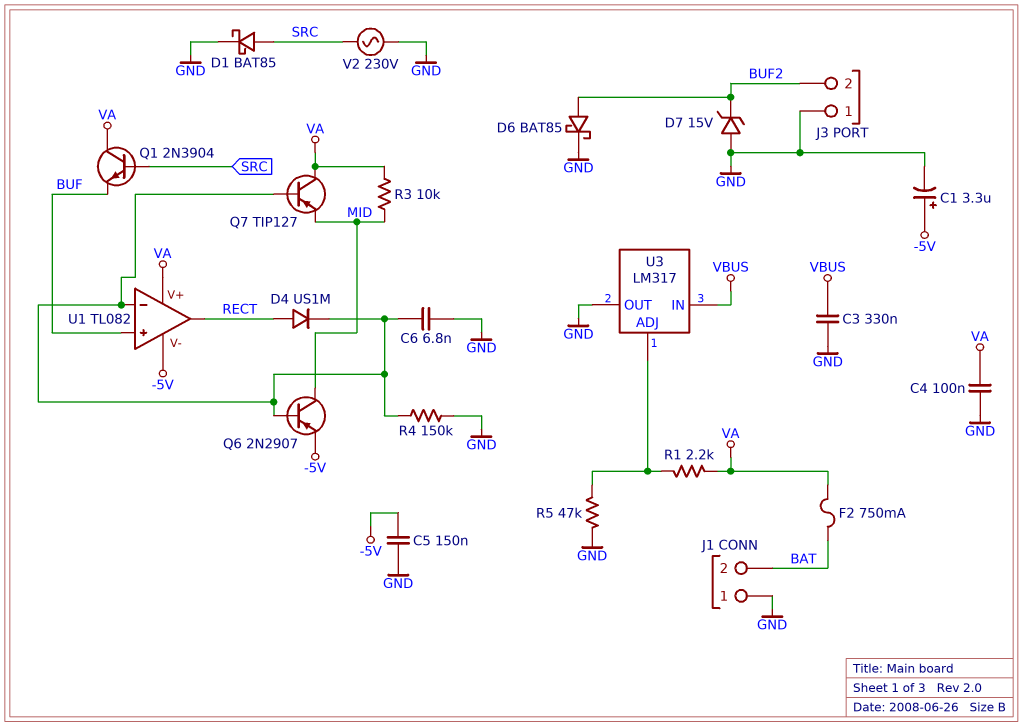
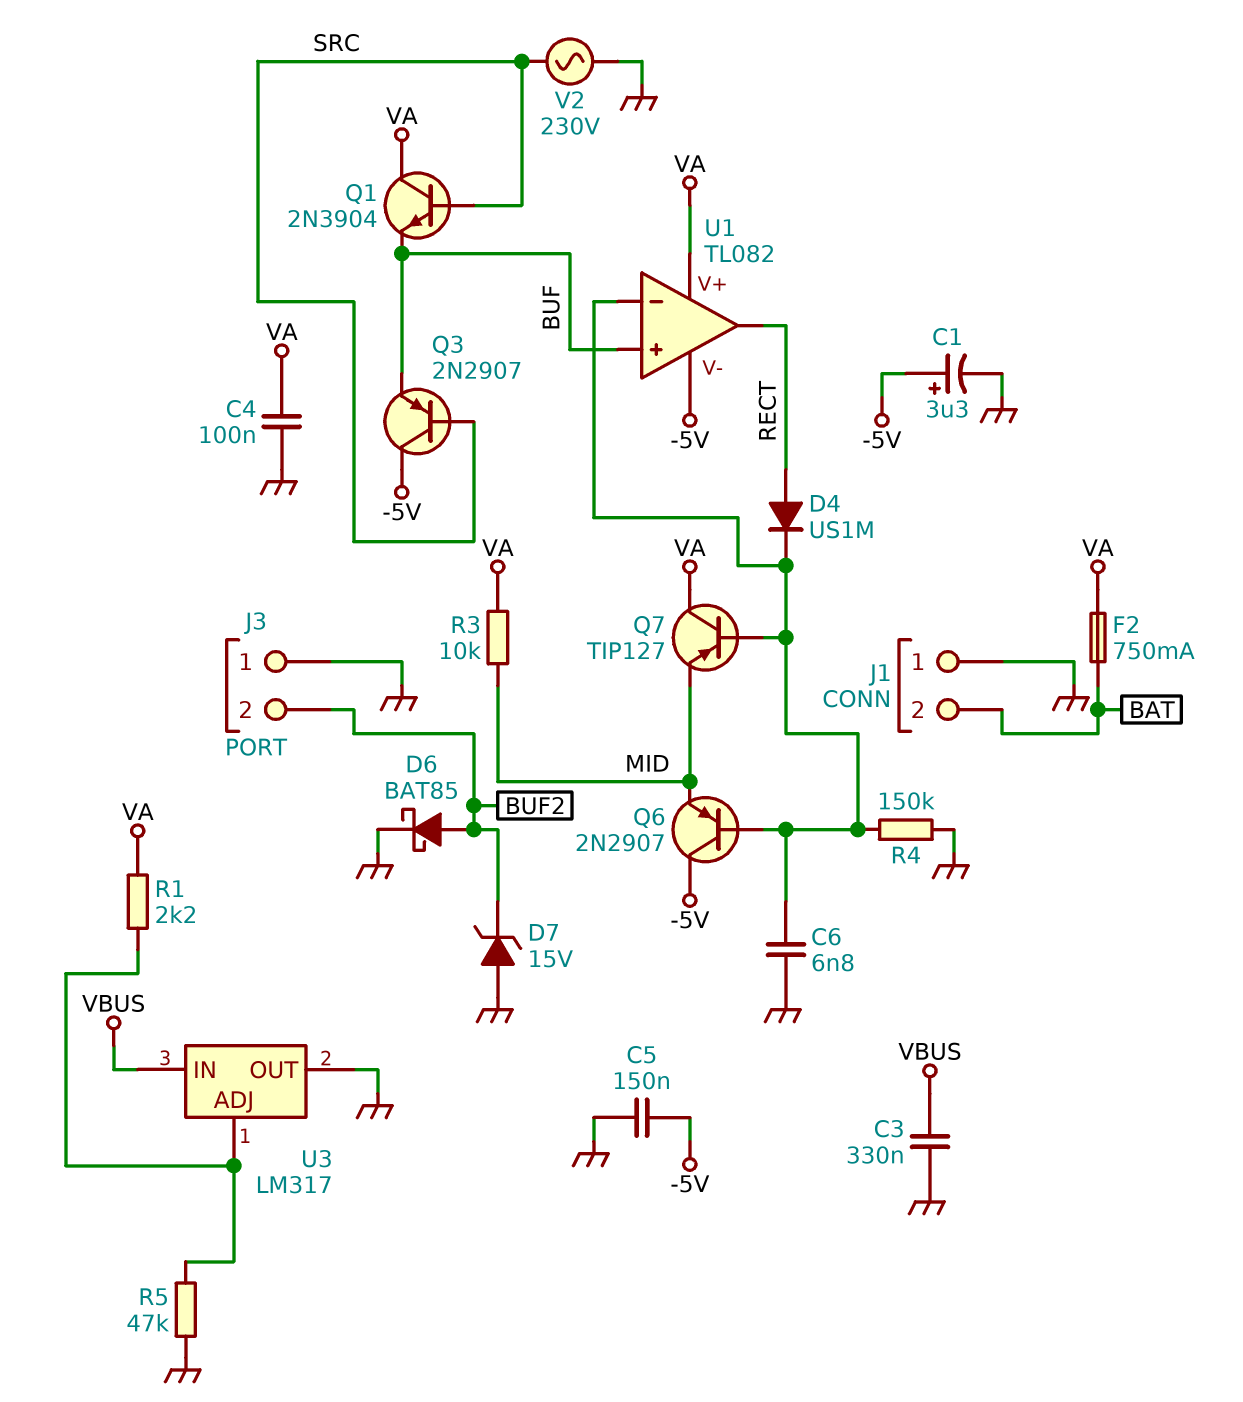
D1: schottky BAT85 (A SRC, K GND) -> none
Q3: none -> PNP 2N2907 (B SRC, C -5V, E BUF)
Q6: PNP 2N2907 (B U1/in-, C MID, E -5V) -> PNP 2N2907 (B U1/in-, C -5V, E MID)

